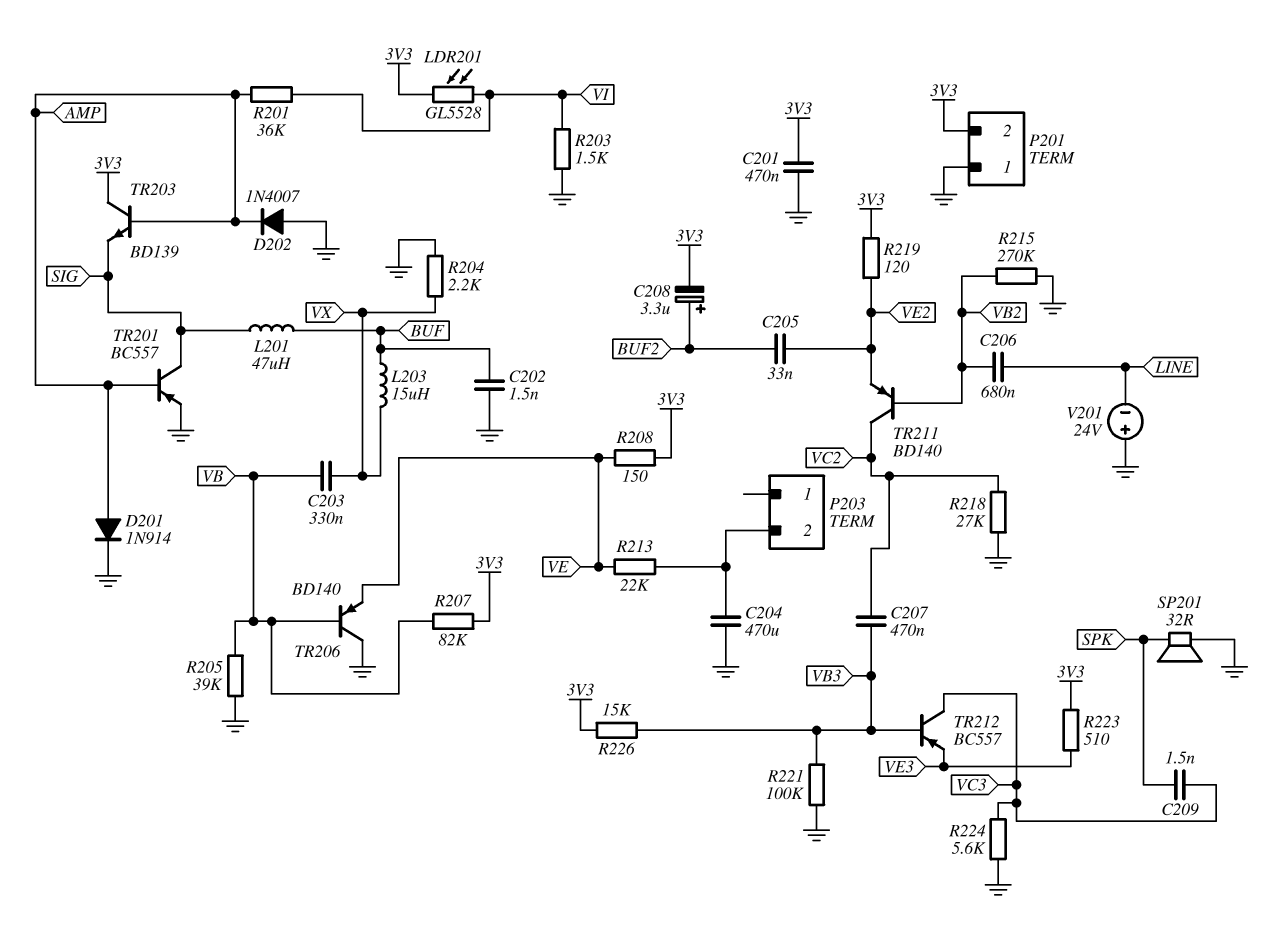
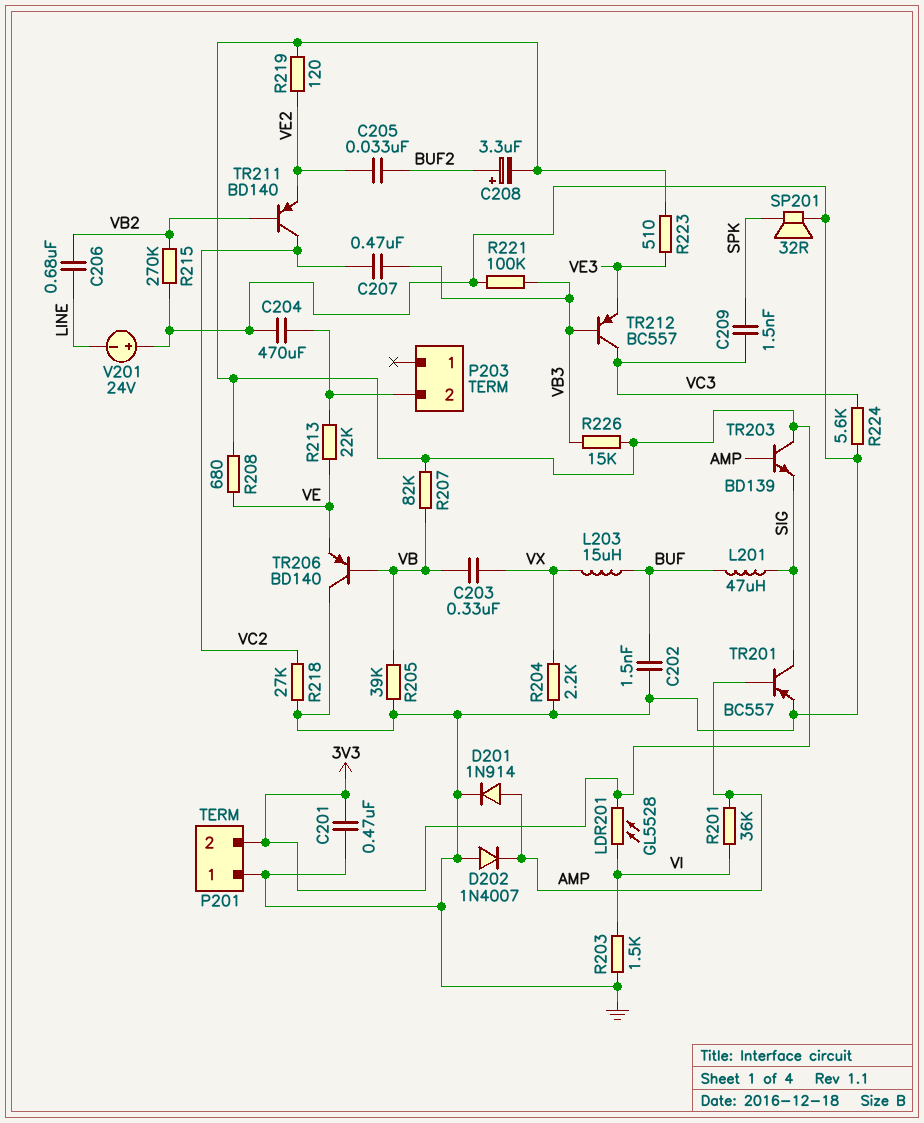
R208: 150 (3V3, VE) -> 680 (3V3, VE)

